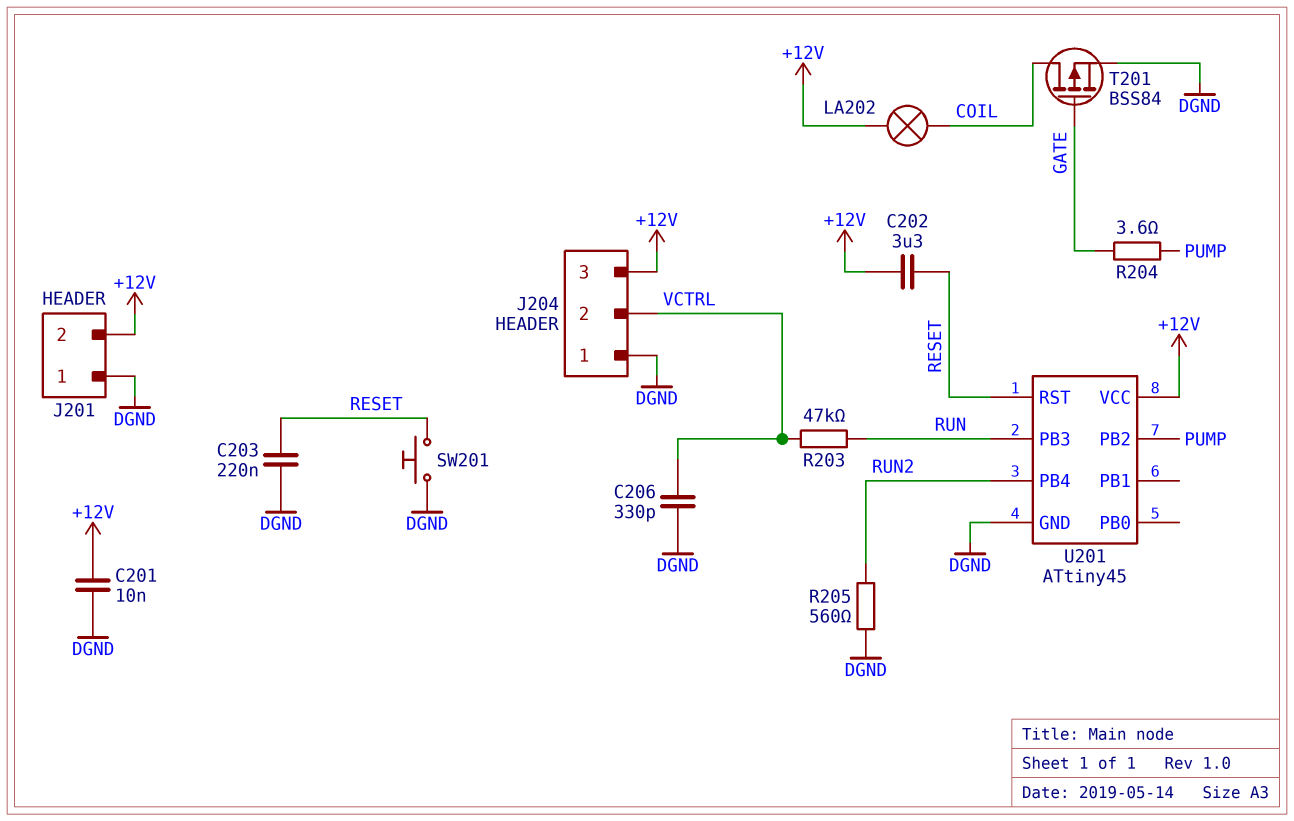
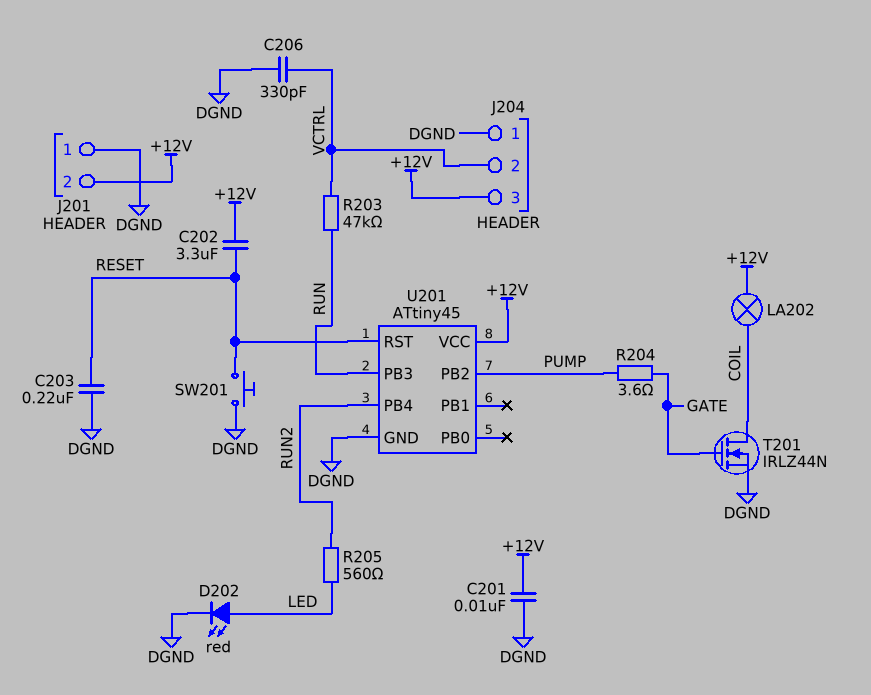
D202: none -> LED red (A LED, K DGND)
R205: 560 (DGND, RUN2) -> 560 (LED, RUN2)
T201: PMOS BSS84 (G GATE, D COIL, S DGND) -> NMOS IRLZ44N (G GATE, D COIL, S DGND)

